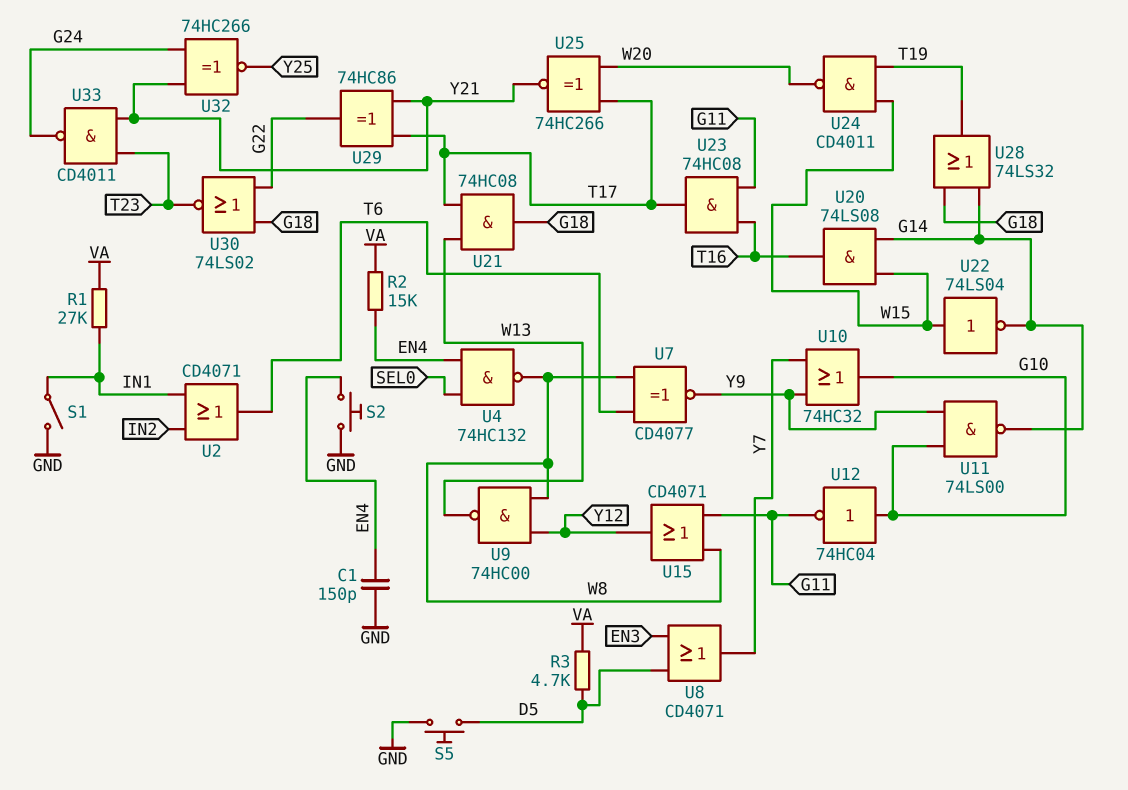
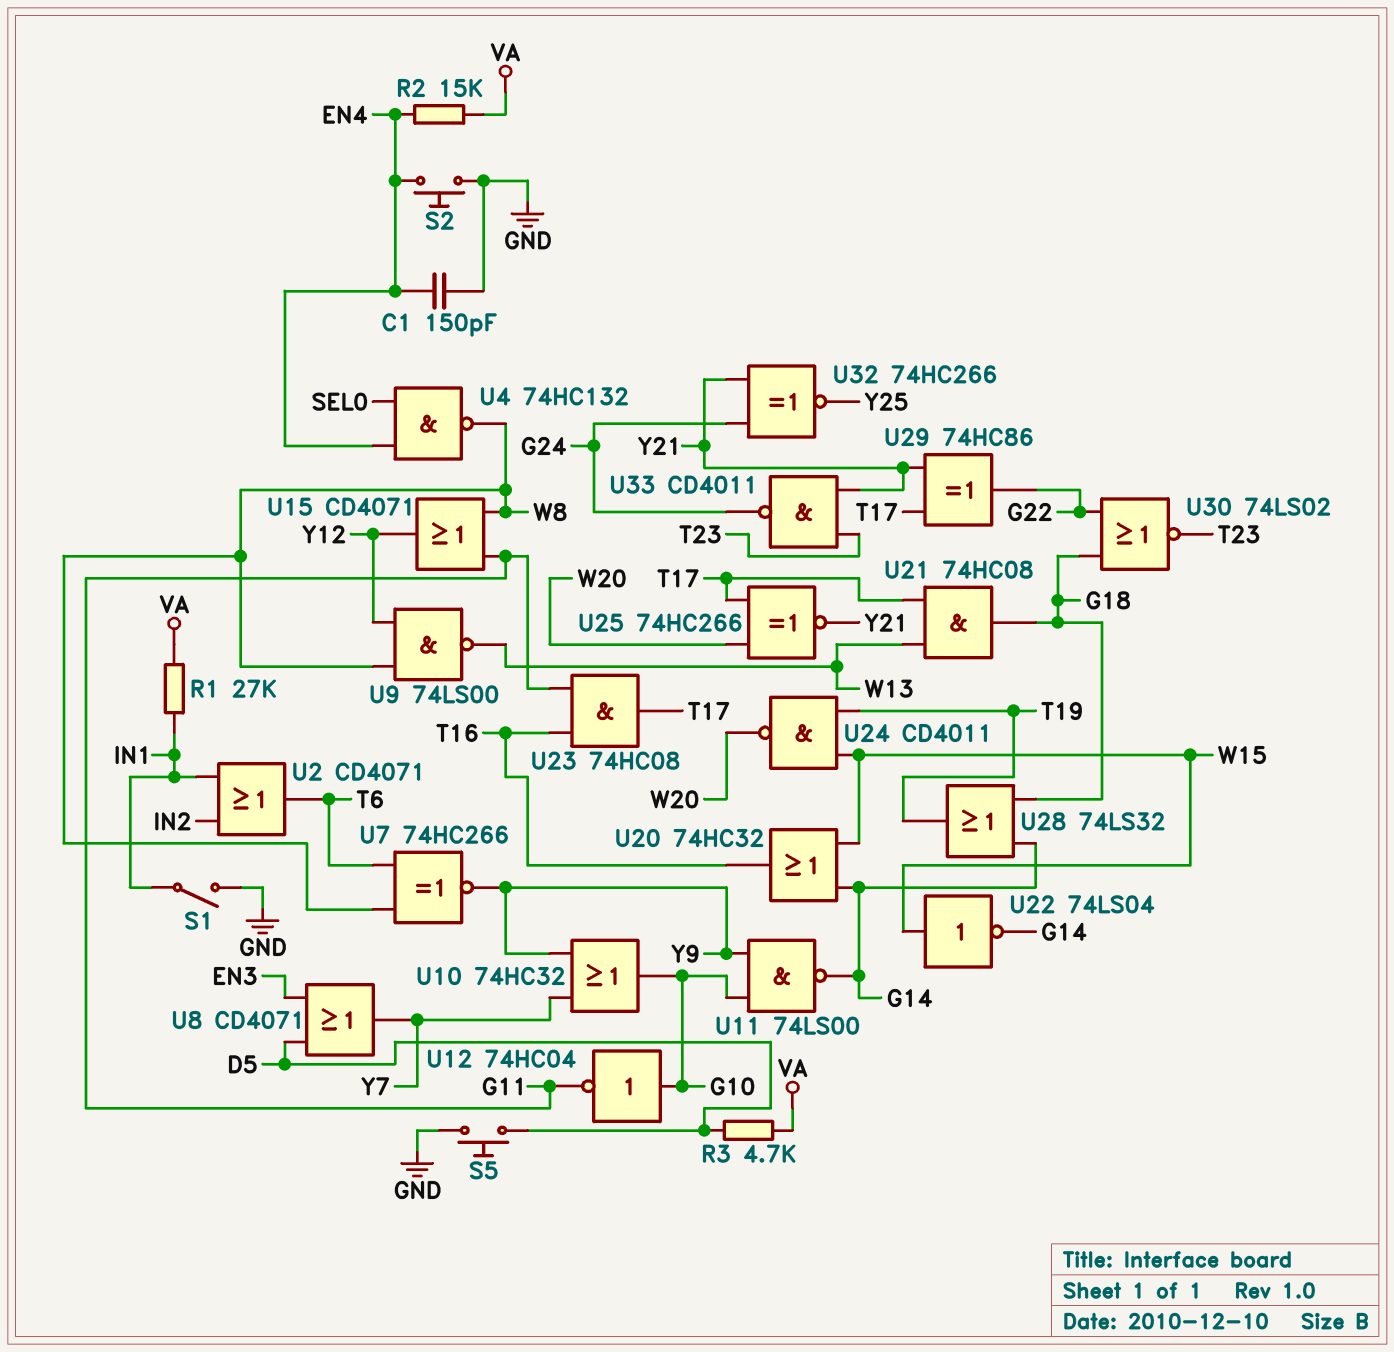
U7: XNOR CD4077 (in T6, in W8, out Y9) -> XNOR 74HC266 (in T6, in W8, out Y9)
U9: NAND 74HC00 (in W8, in Y12, out W13) -> NAND 74LS00 (in W8, in Y12, out W13)
U20: AND 74LS08 (in G14, in W15, out T16) -> OR 74HC32 (in G14, in W15, out T16)

